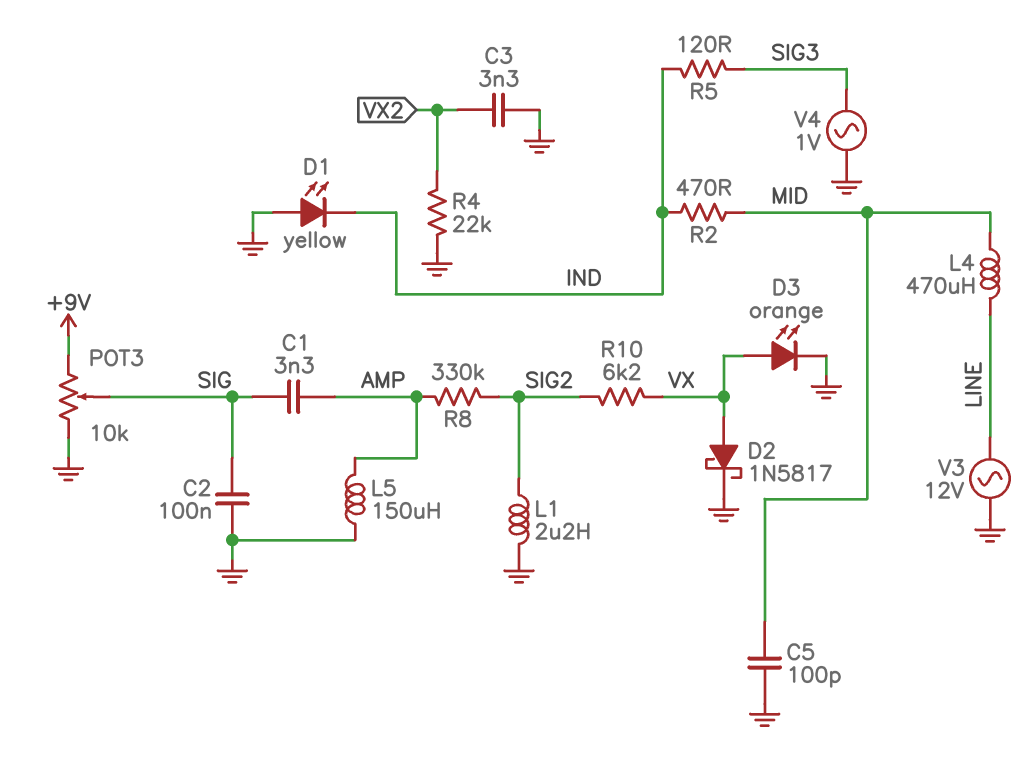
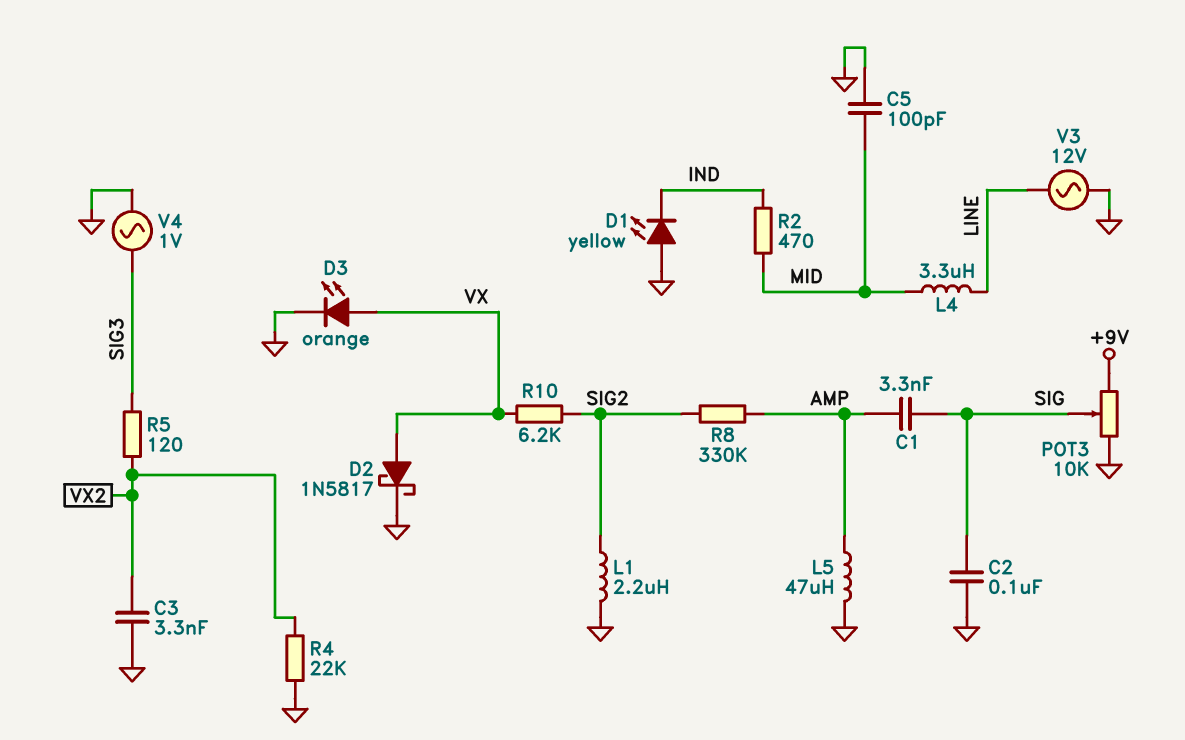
L4: 470uH (LINE, MID) -> 3.3uH (LINE, MID)
L5: 150uH (AMP, GND) -> 47uH (AMP, GND)
R5: 120 (IND, SIG3) -> 120 (SIG3, VX2)

